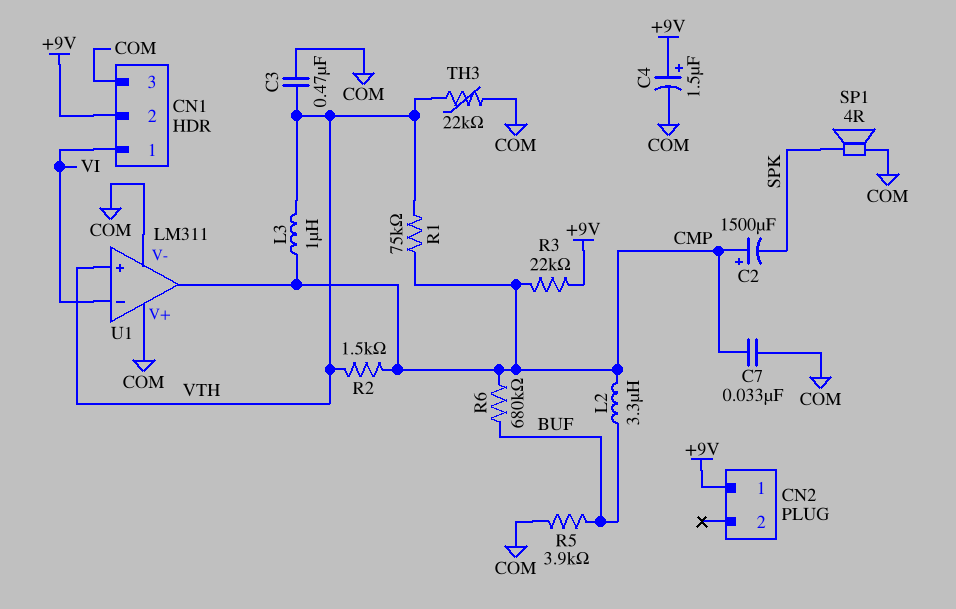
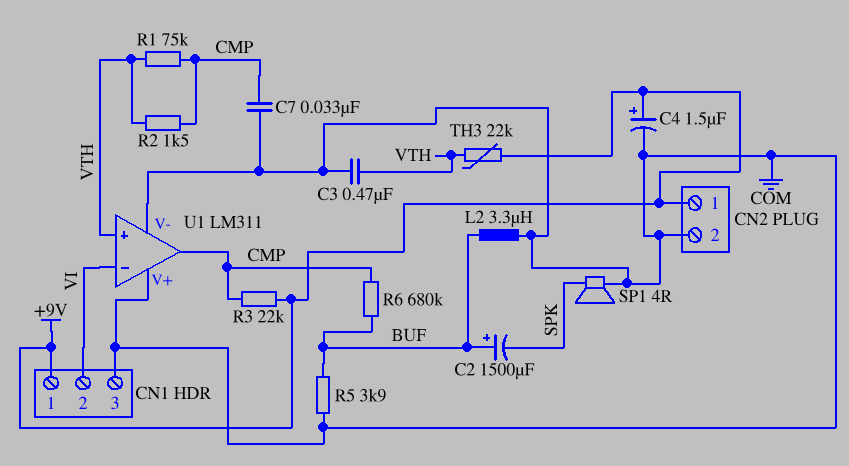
C2: 1500uF (plus CMP, minus SPK) -> 1500uF (plus BUF, minus SPK)
CN1 pin 1: VI -> +9V
CN1 pin 2: +9V -> VI
CN2 pin 2: none -> COM
L2: 3.3uH (BUF, CMP) -> 3.3uH (BUF, COM)
L3: 1uH (CMP, VTH) -> none
TH3: 22k (COM, VTH) -> 22k (+9V, VTH)

